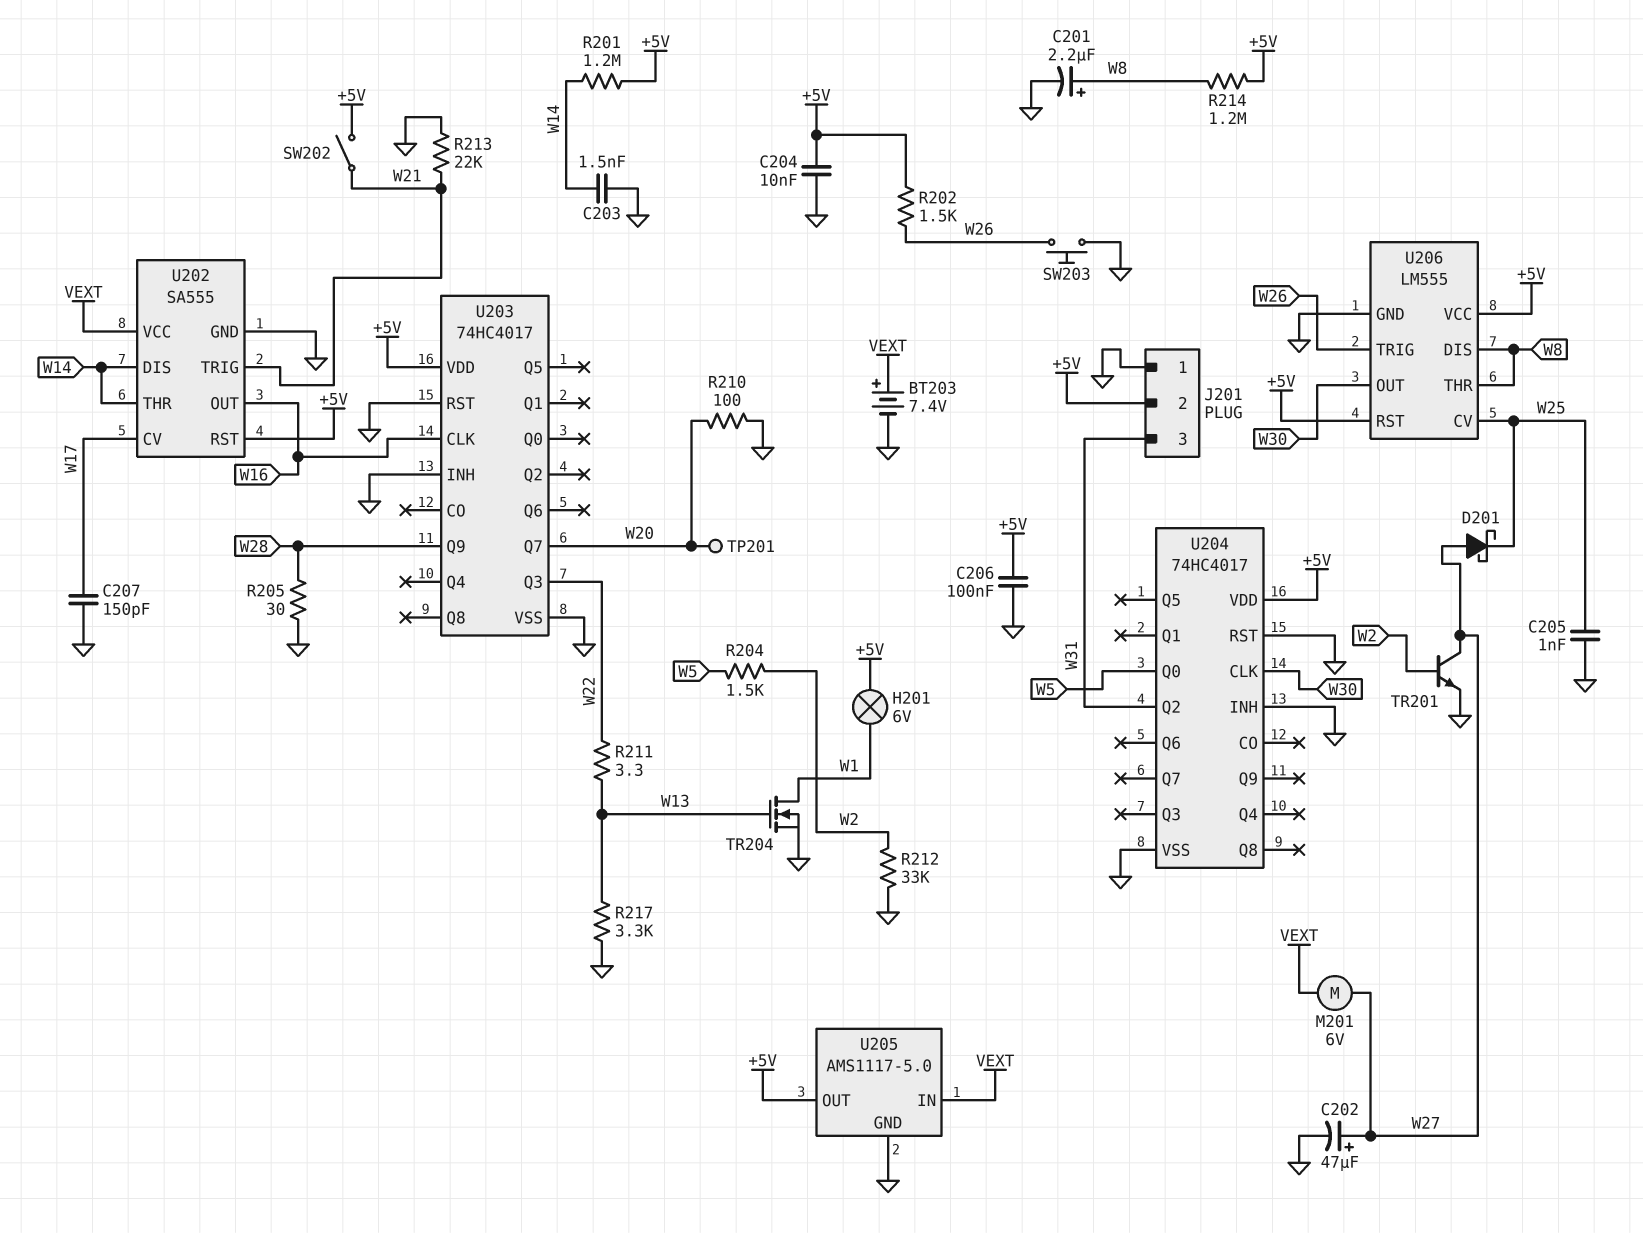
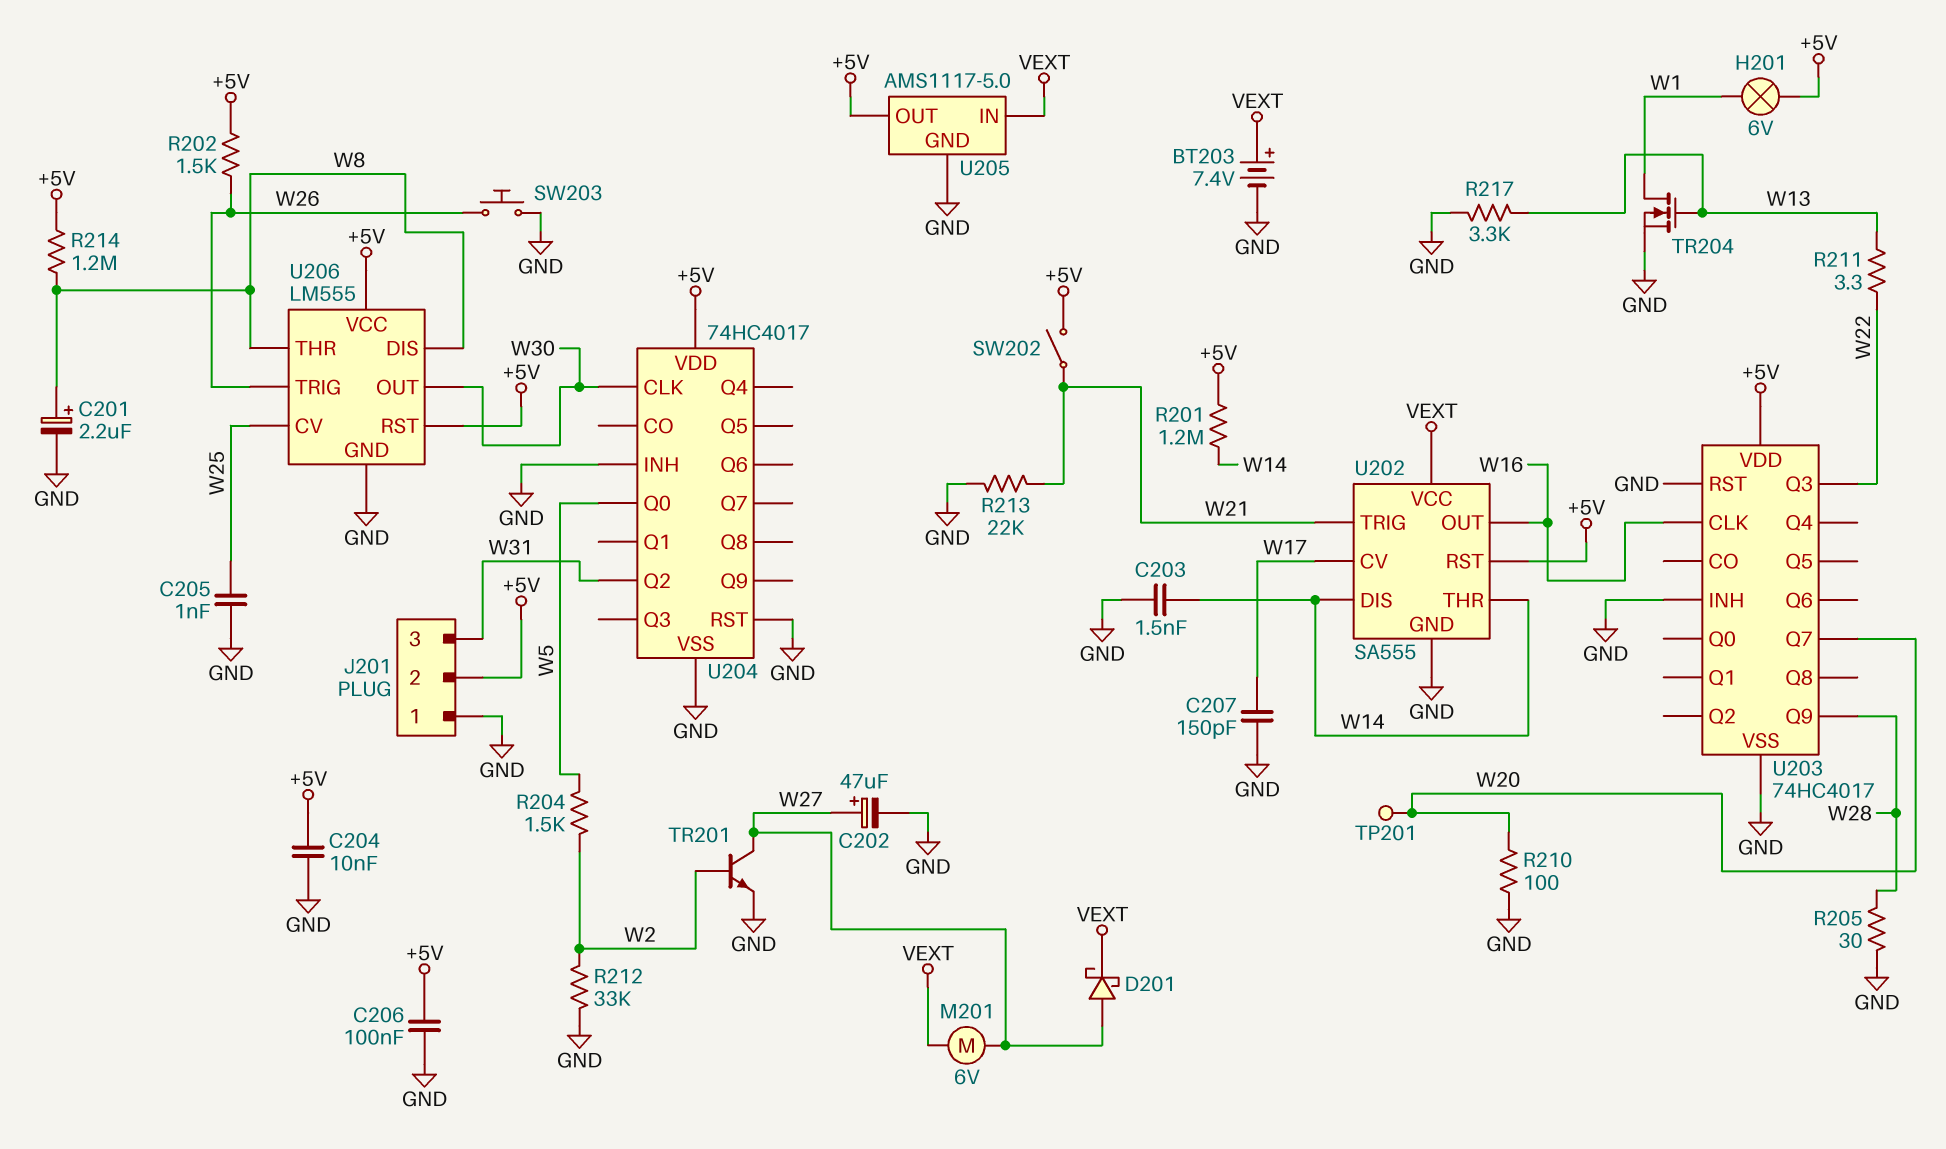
D201: schottky (A W27, K W25) -> schottky (A W27, K VEXT)

